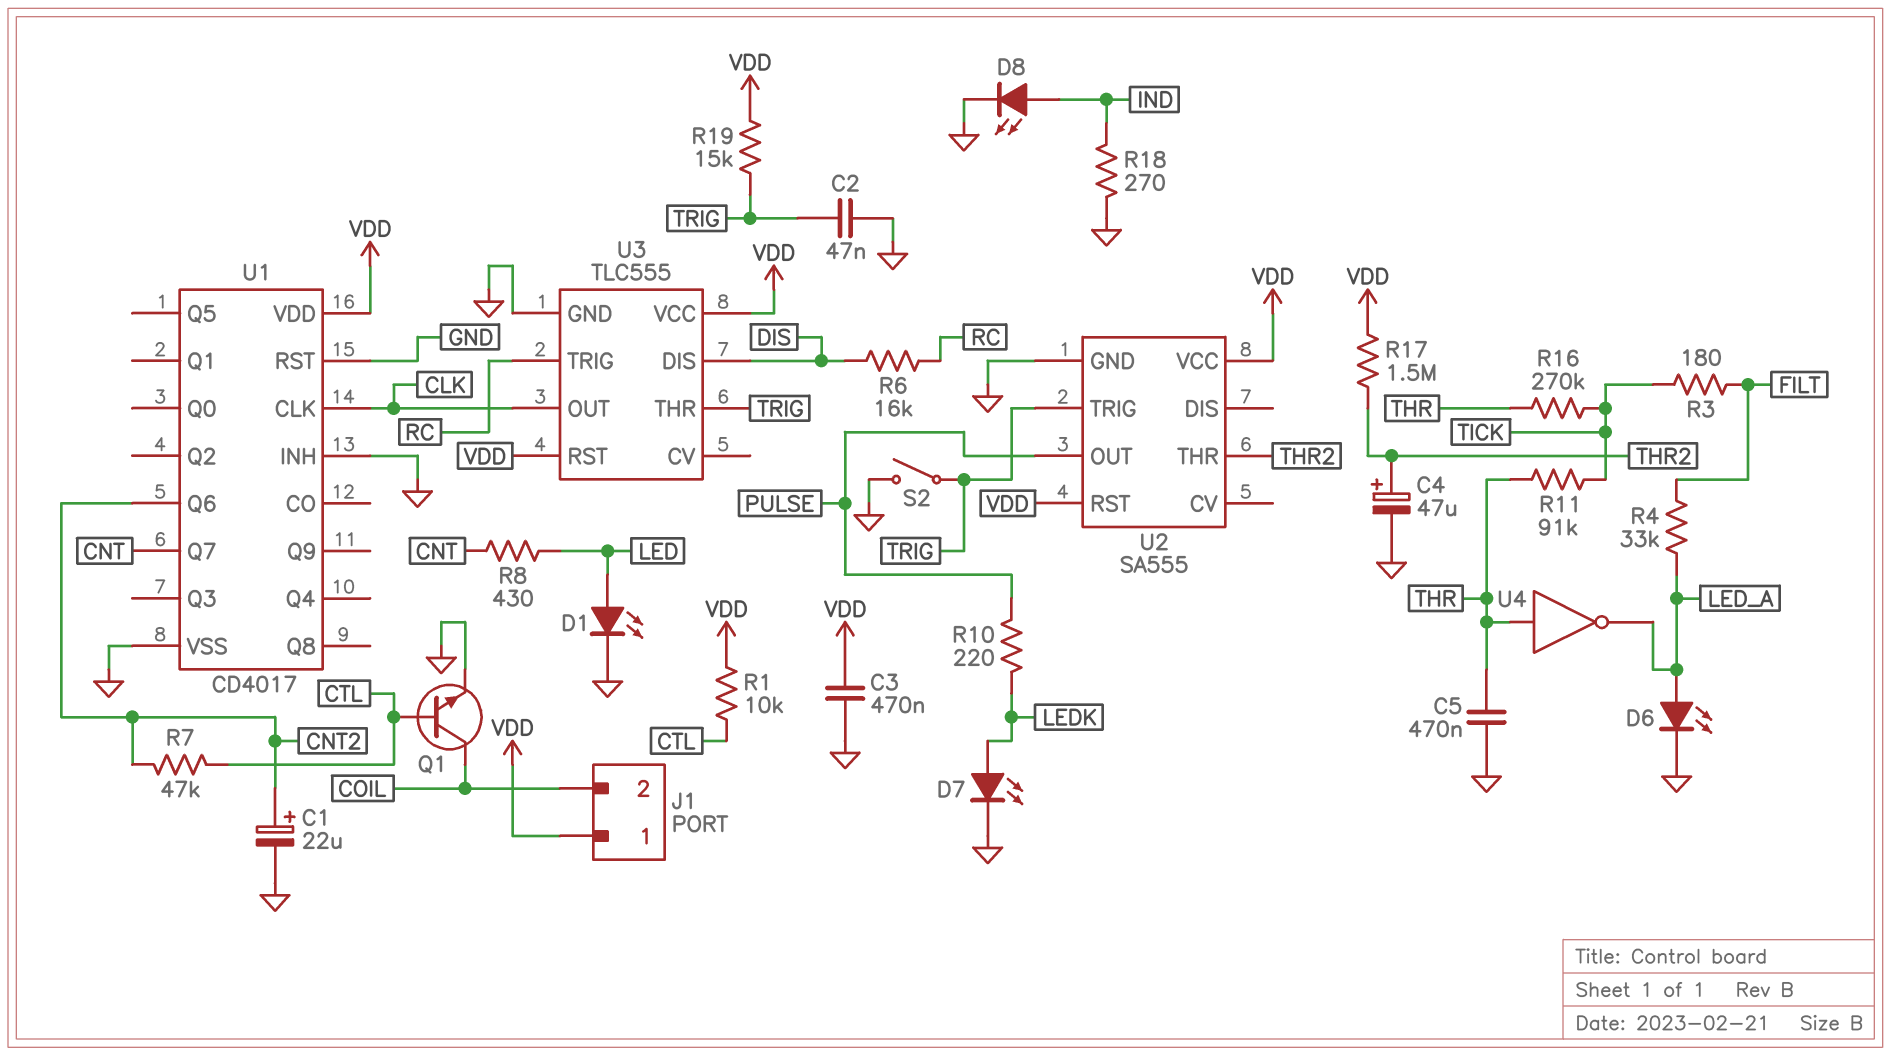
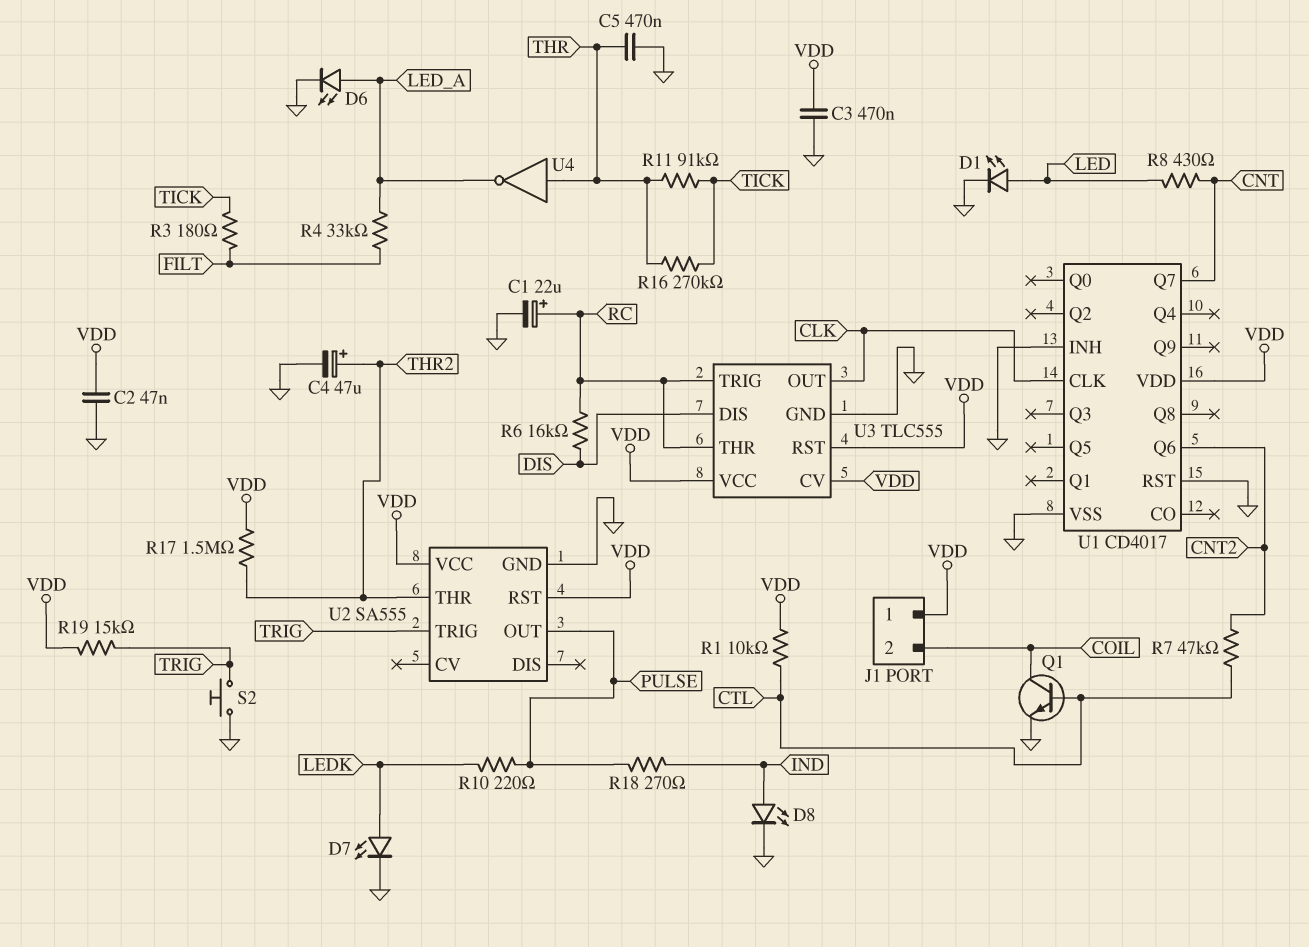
C1: 22uF (plus CNT2, minus GND) -> 22uF (plus RC, minus GND)
C2: 47nF (GND, TRIG) -> 47nF (GND, VDD)
R18: 270 (GND, IND) -> 270 (IND, PULSE)
S2: switch (GND, TRIG) -> button (GND, TRIG)
U3 pin CV: none -> VDD
U3 pin THR: TRIG -> RC

